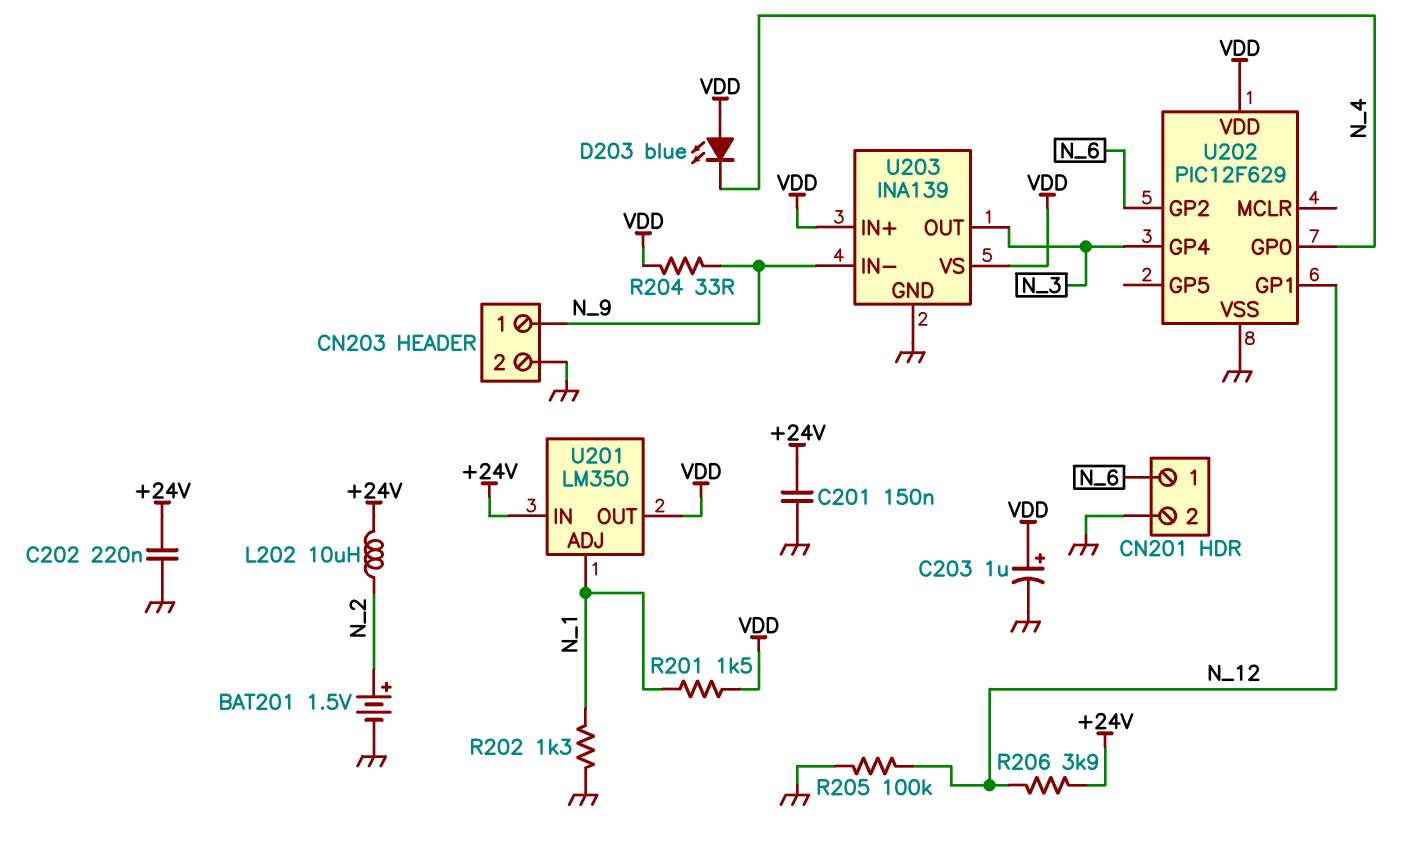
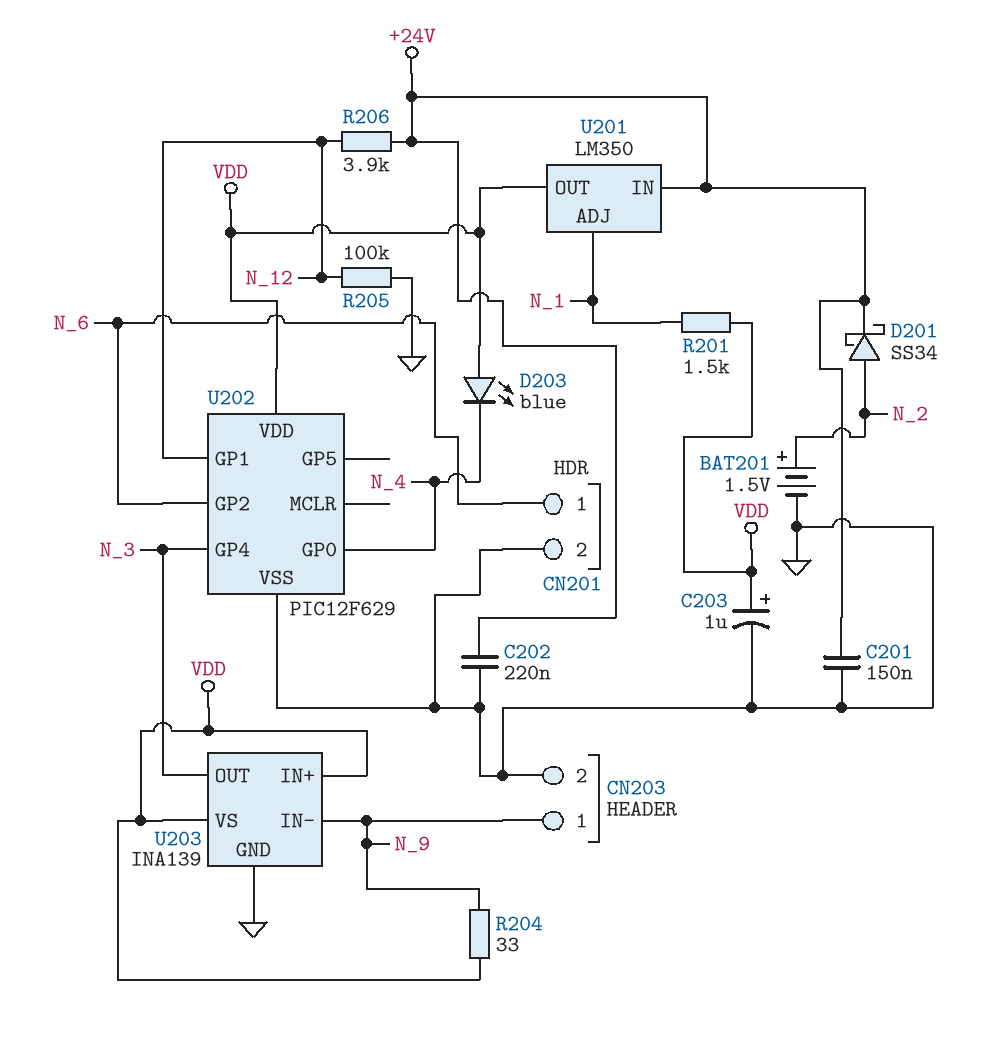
D201: none -> schottky SS34 (A N_2, K +24V)
L202: 10uH (+24V, N_2) -> none
R202: 1.3k (GND, N_1) -> none

